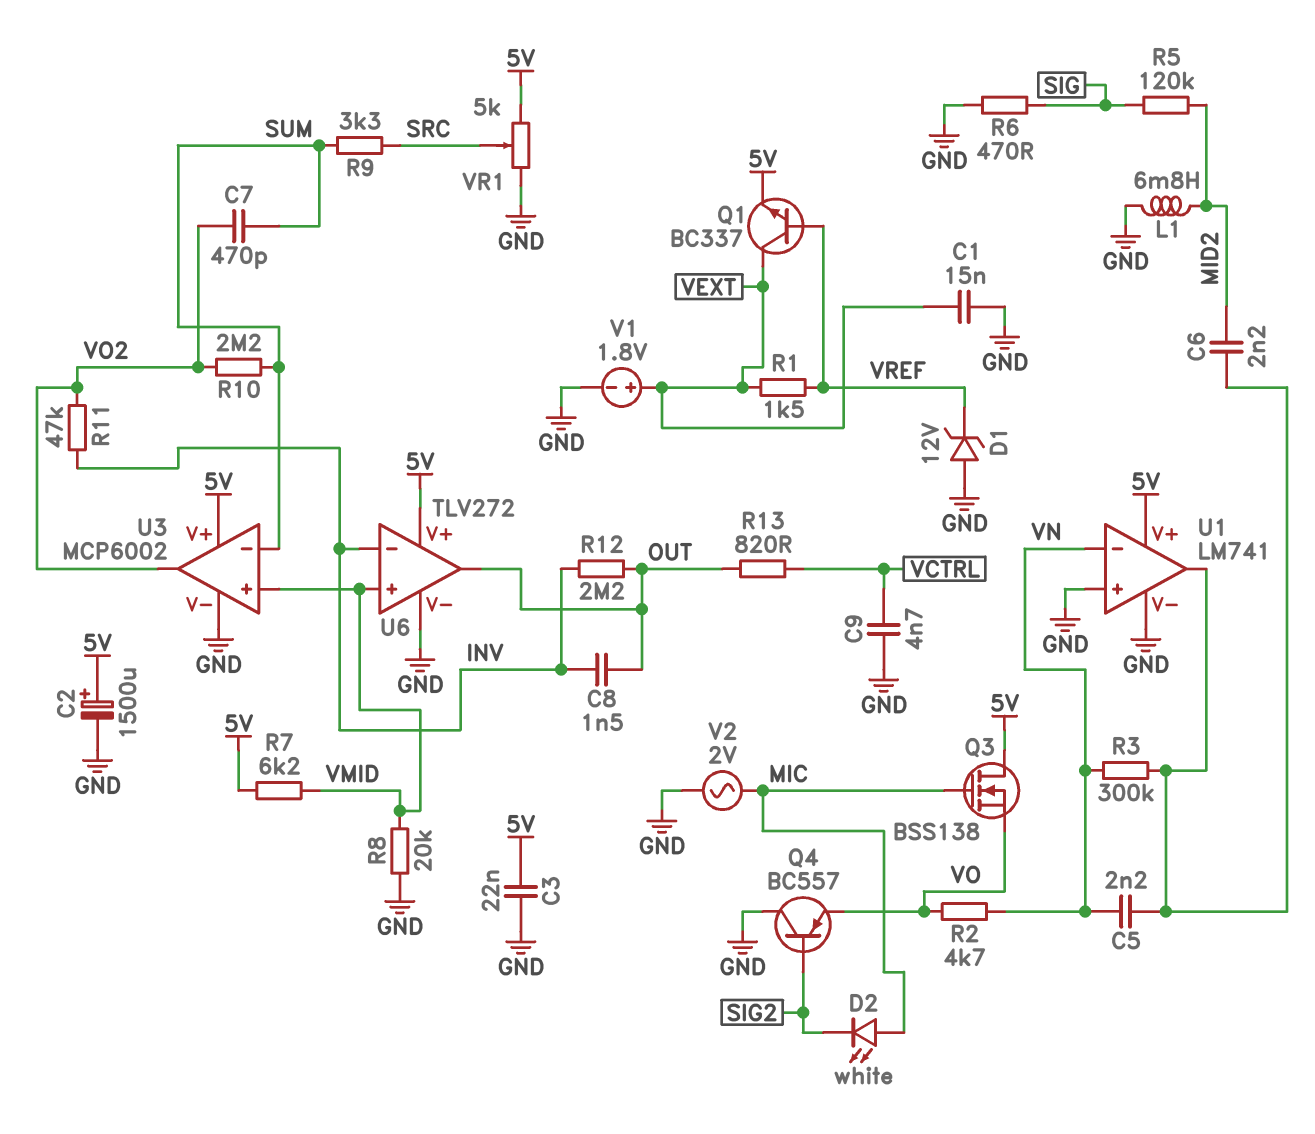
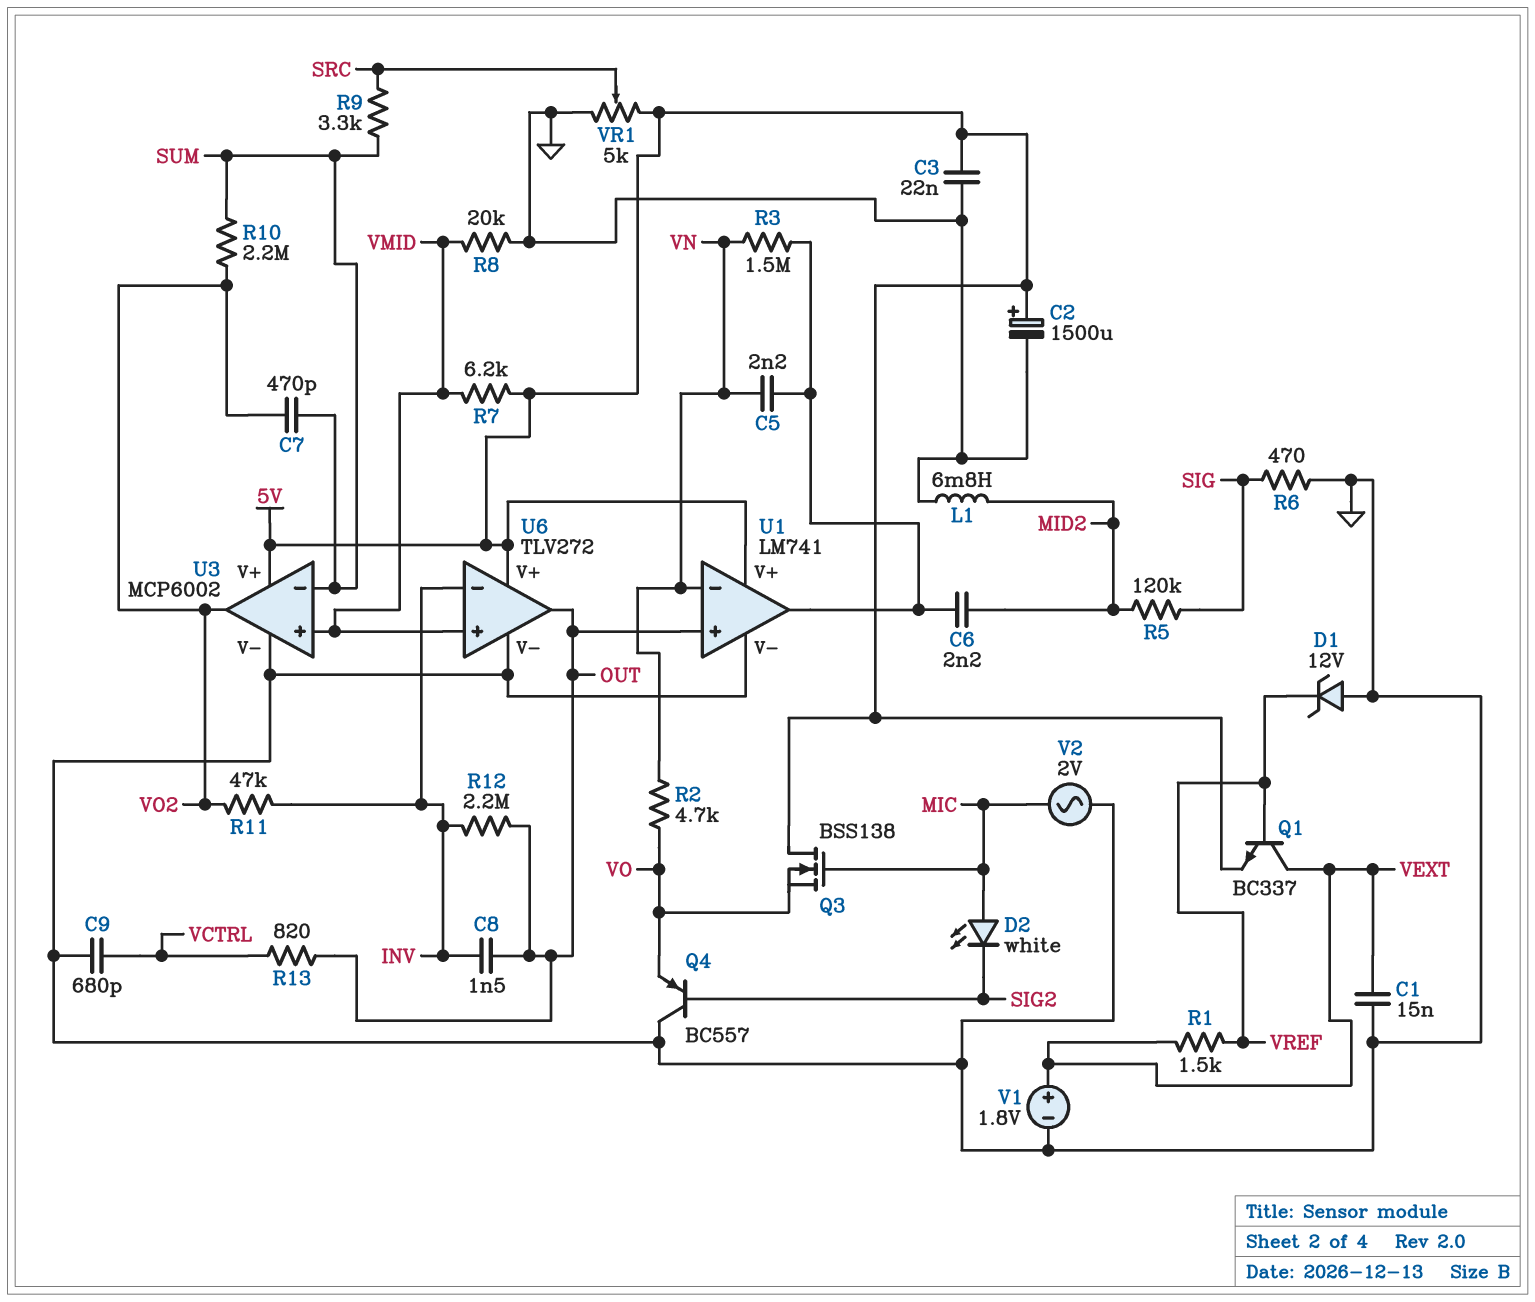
C9: 4.7nF (GND, VCTRL) -> 680pF (GND, VCTRL)
R3: 300k (U1/out, VN) -> 1.5M (U1/out, VN)
U1 pin in+: GND -> OUT

